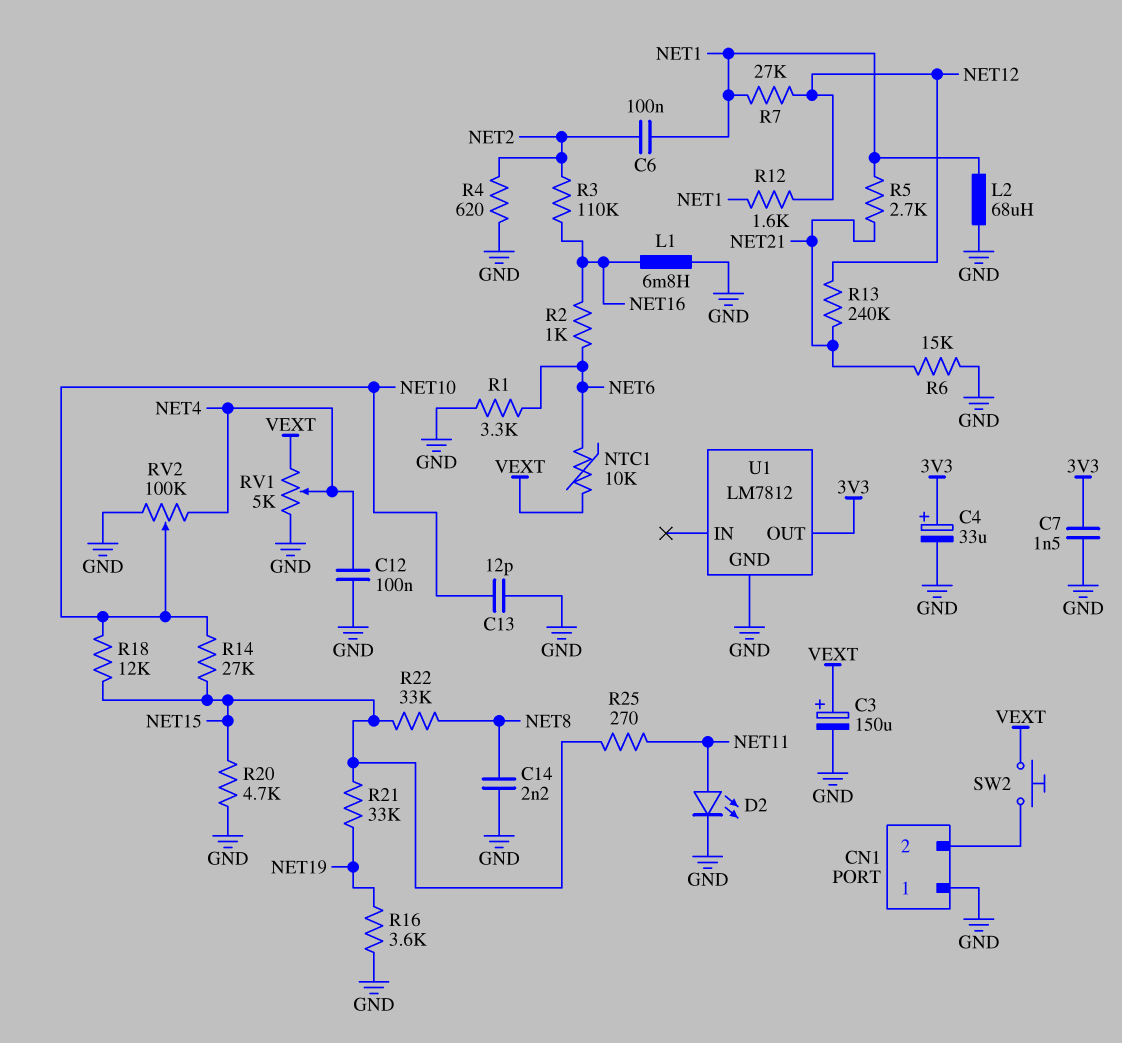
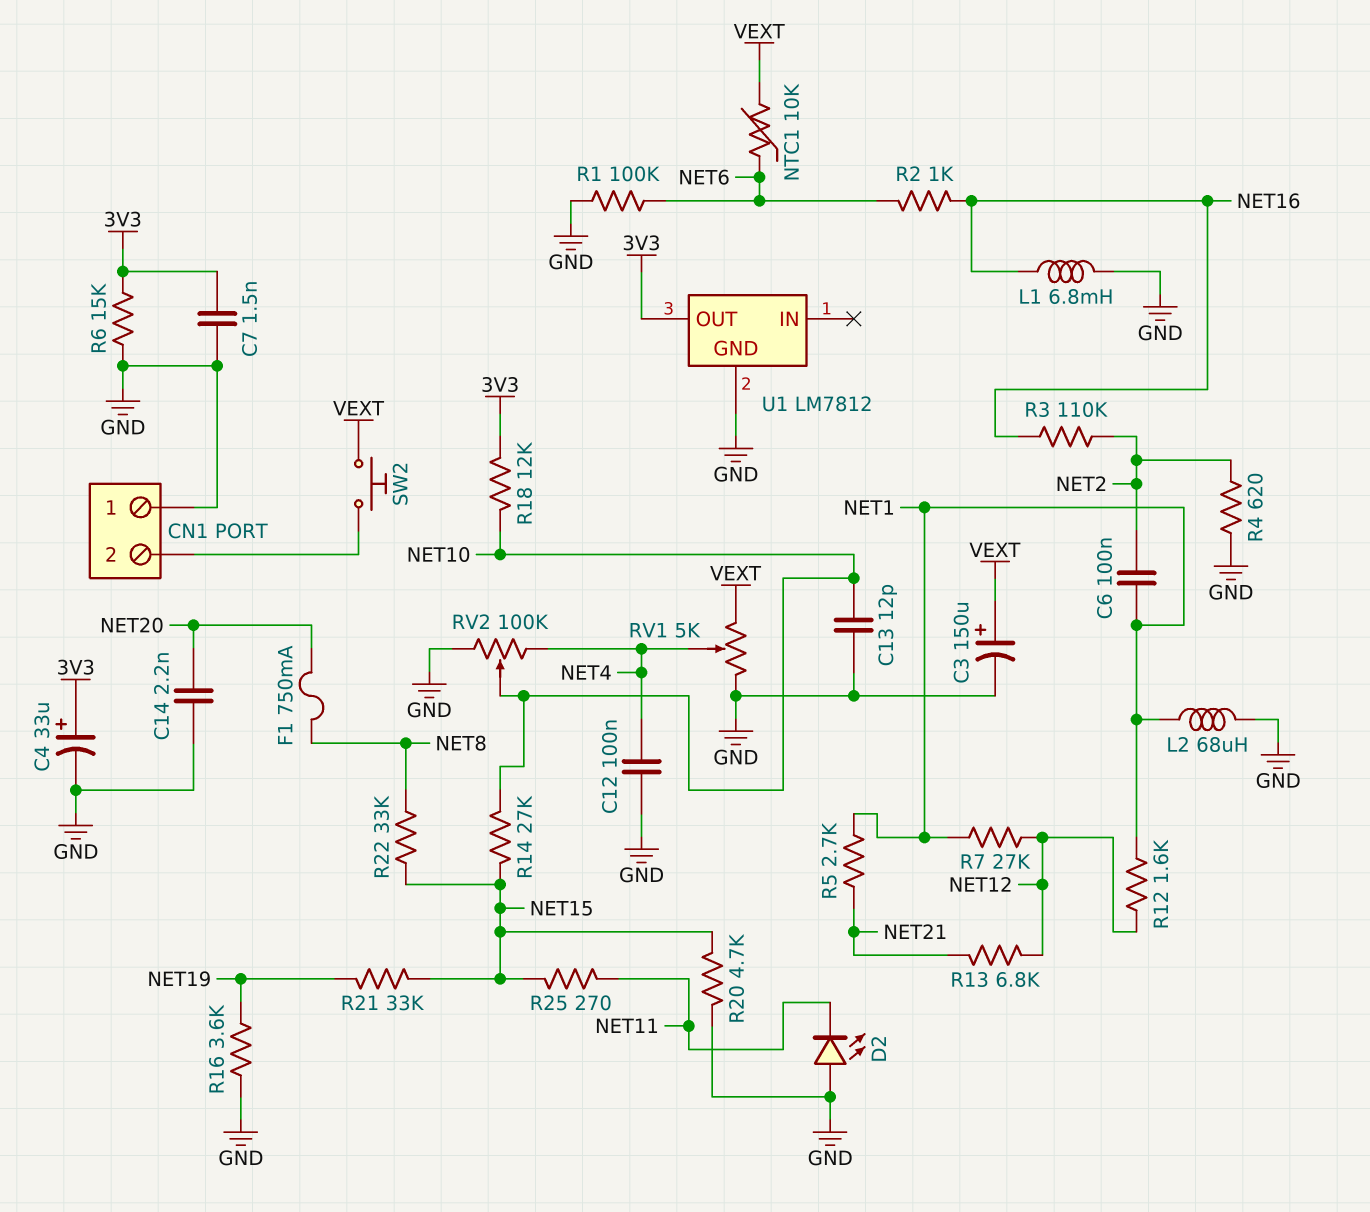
C14: 2.2nF (GND, NET8) -> 2.2nF (GND, NET20)
D2: LED (A NET11, K GND) -> LED (A GND, K NET11)
F1: none -> 750mA (NET8, NET20)
R1: 3.3k (GND, NET6) -> 100k (GND, NET6)
R6: 15k (GND, NET21) -> 15k (3V3, GND)
R13: 240k (NET12, NET21) -> 6.8k (NET12, NET21)
R18: 12k (NET10, NET15) -> 12k (3V3, NET10)

